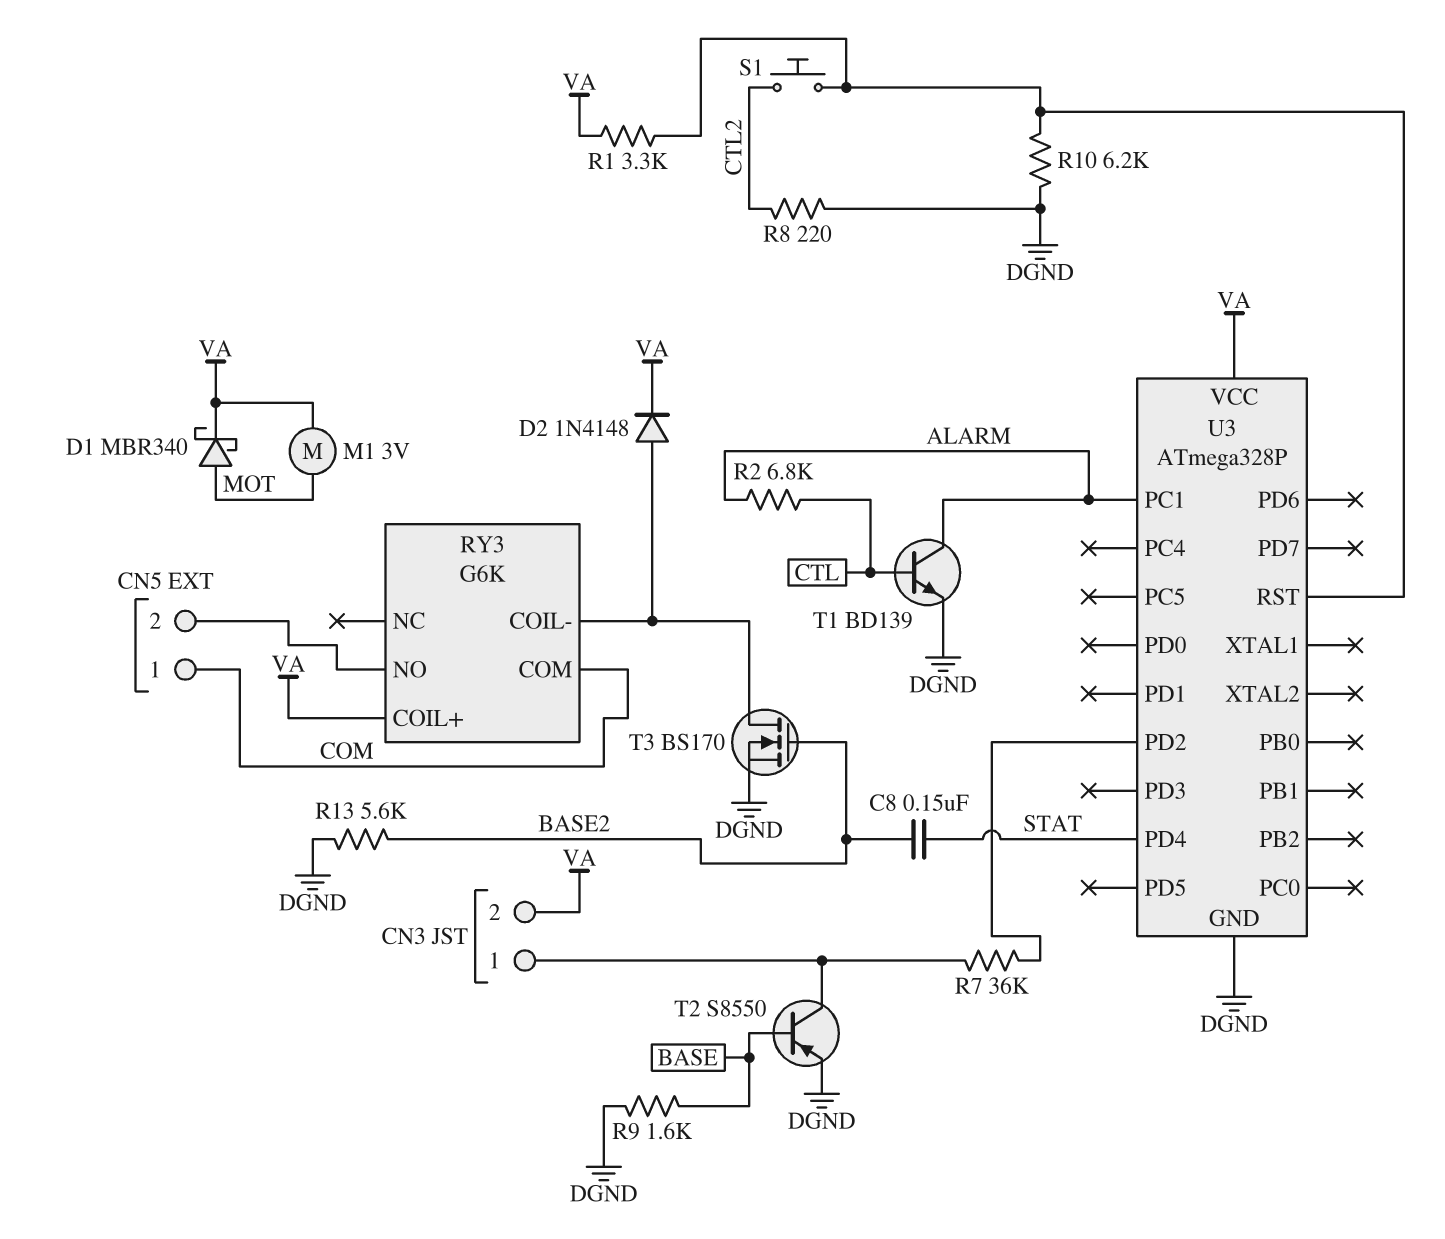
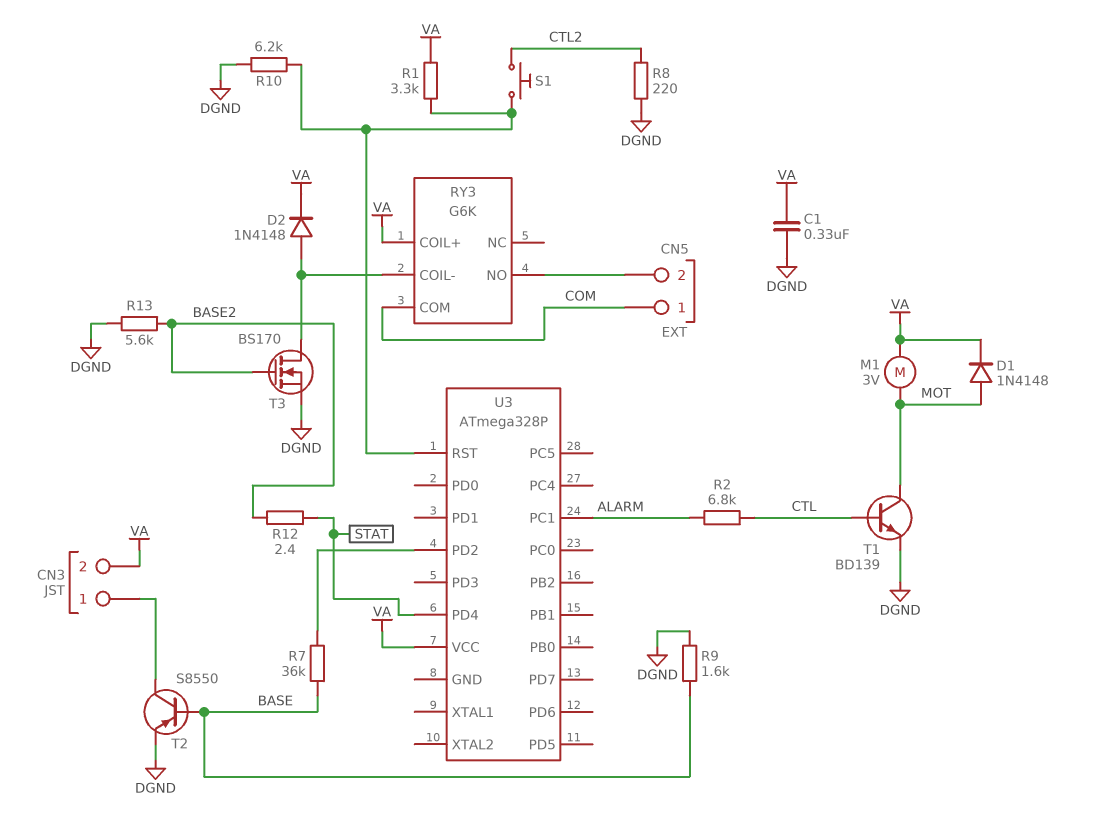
C1: none -> 330nF (DGND, VA)
C8: 150nF (BASE2, STAT) -> none
D1: schottky MBR340 (A MOT, K VA) -> diode 1N4148 (A MOT, K VA)
R7: 36k (CN3/1, U3/PD2) -> 36k (BASE, U3/PD2)
R12: none -> 2.4 (BASE2, STAT)
T1: NPN BD139 (B CTL, C ALARM, E DGND) -> NPN BD139 (B CTL, C MOT, E DGND)
U3 pin GND: DGND -> none

